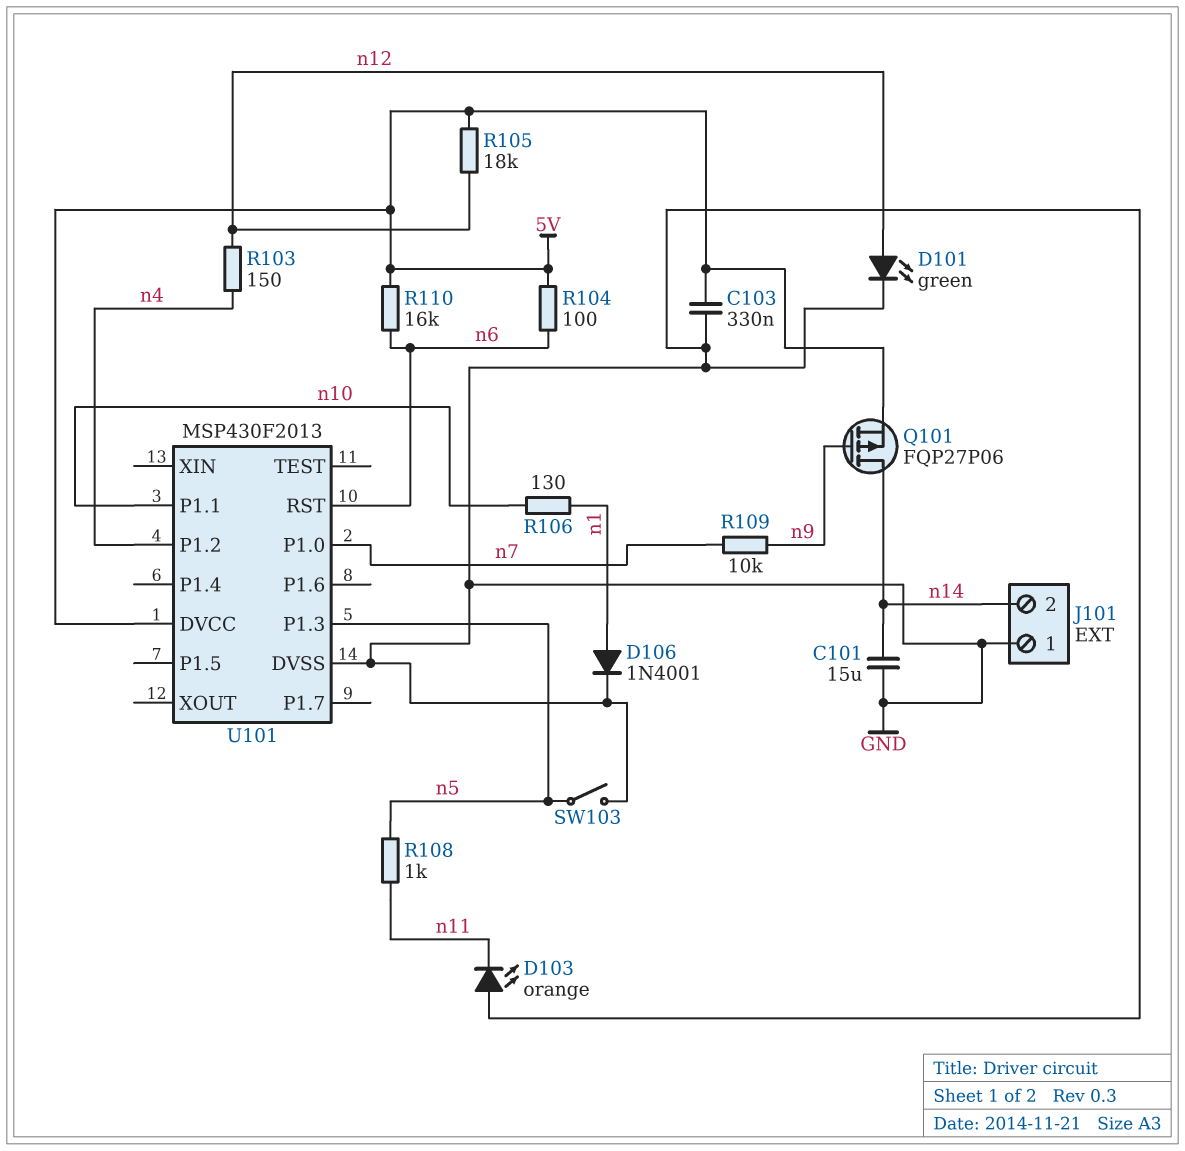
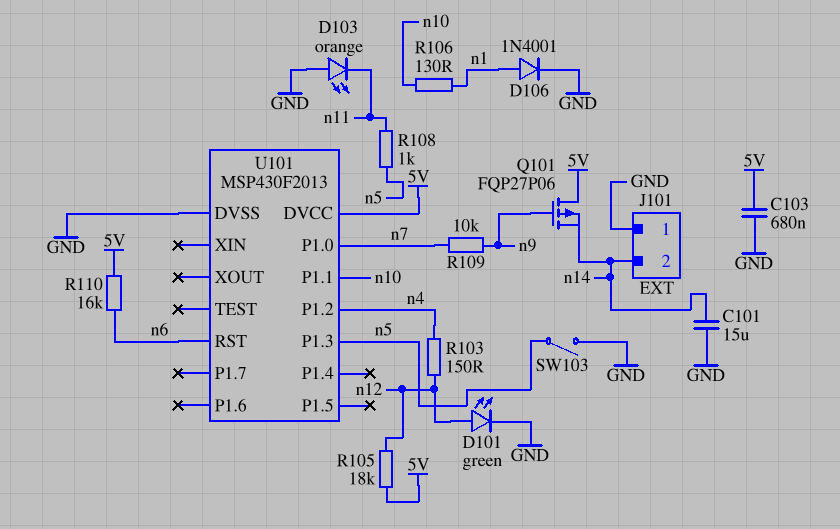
C103: 330nF (5V, GND) -> 680nF (5V, GND)
Q101: PMOS FQP27P06 (G n9, D n14, S 5V) -> PMOS FQP27P06 (G n9, D 5V, S n14)
R104: 100 (5V, n6) -> none

